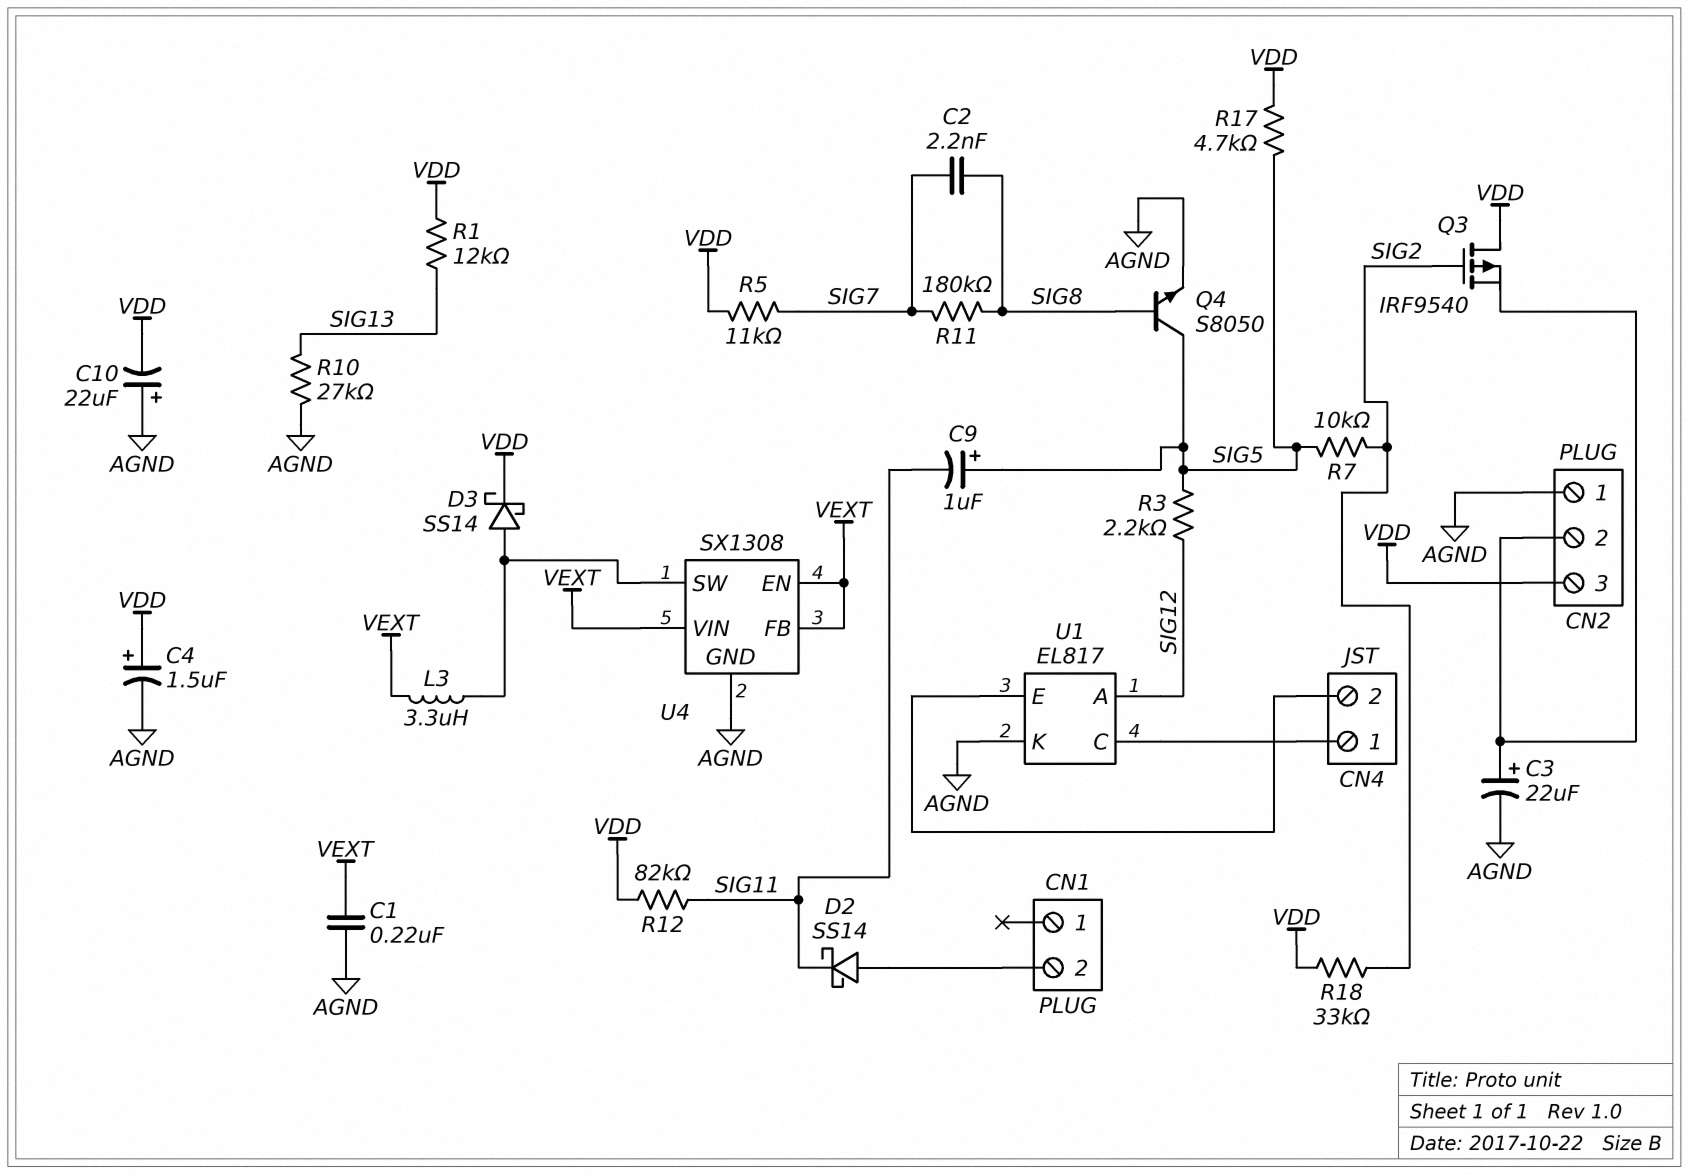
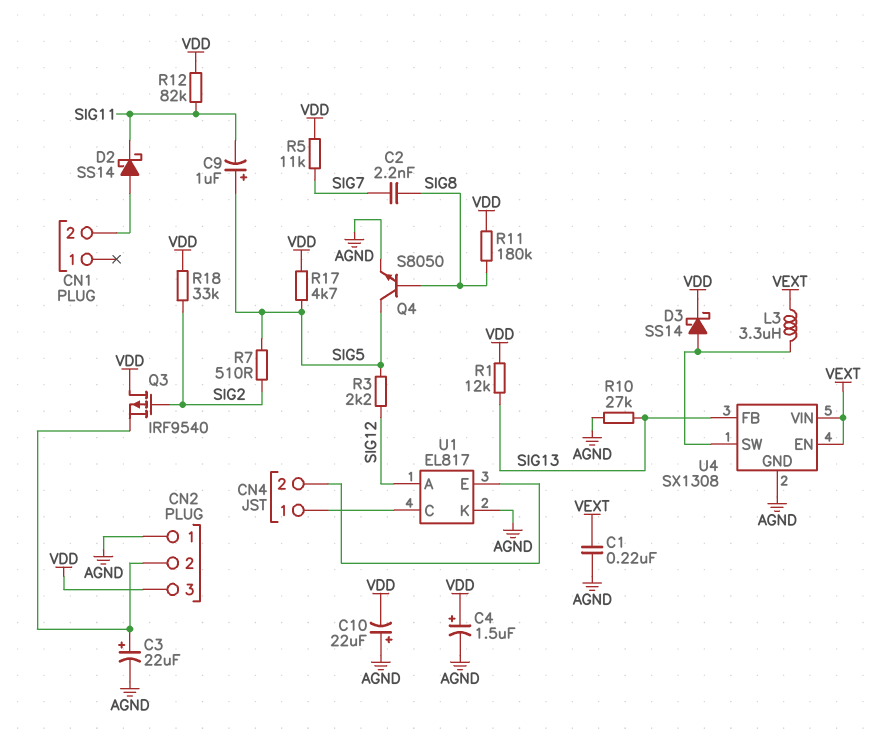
R7: 10k (SIG2, SIG5) -> 510 (SIG2, SIG5)
R11: 180k (SIG7, SIG8) -> 180k (SIG8, VDD)
U4 pin FB: VEXT -> SIG13

